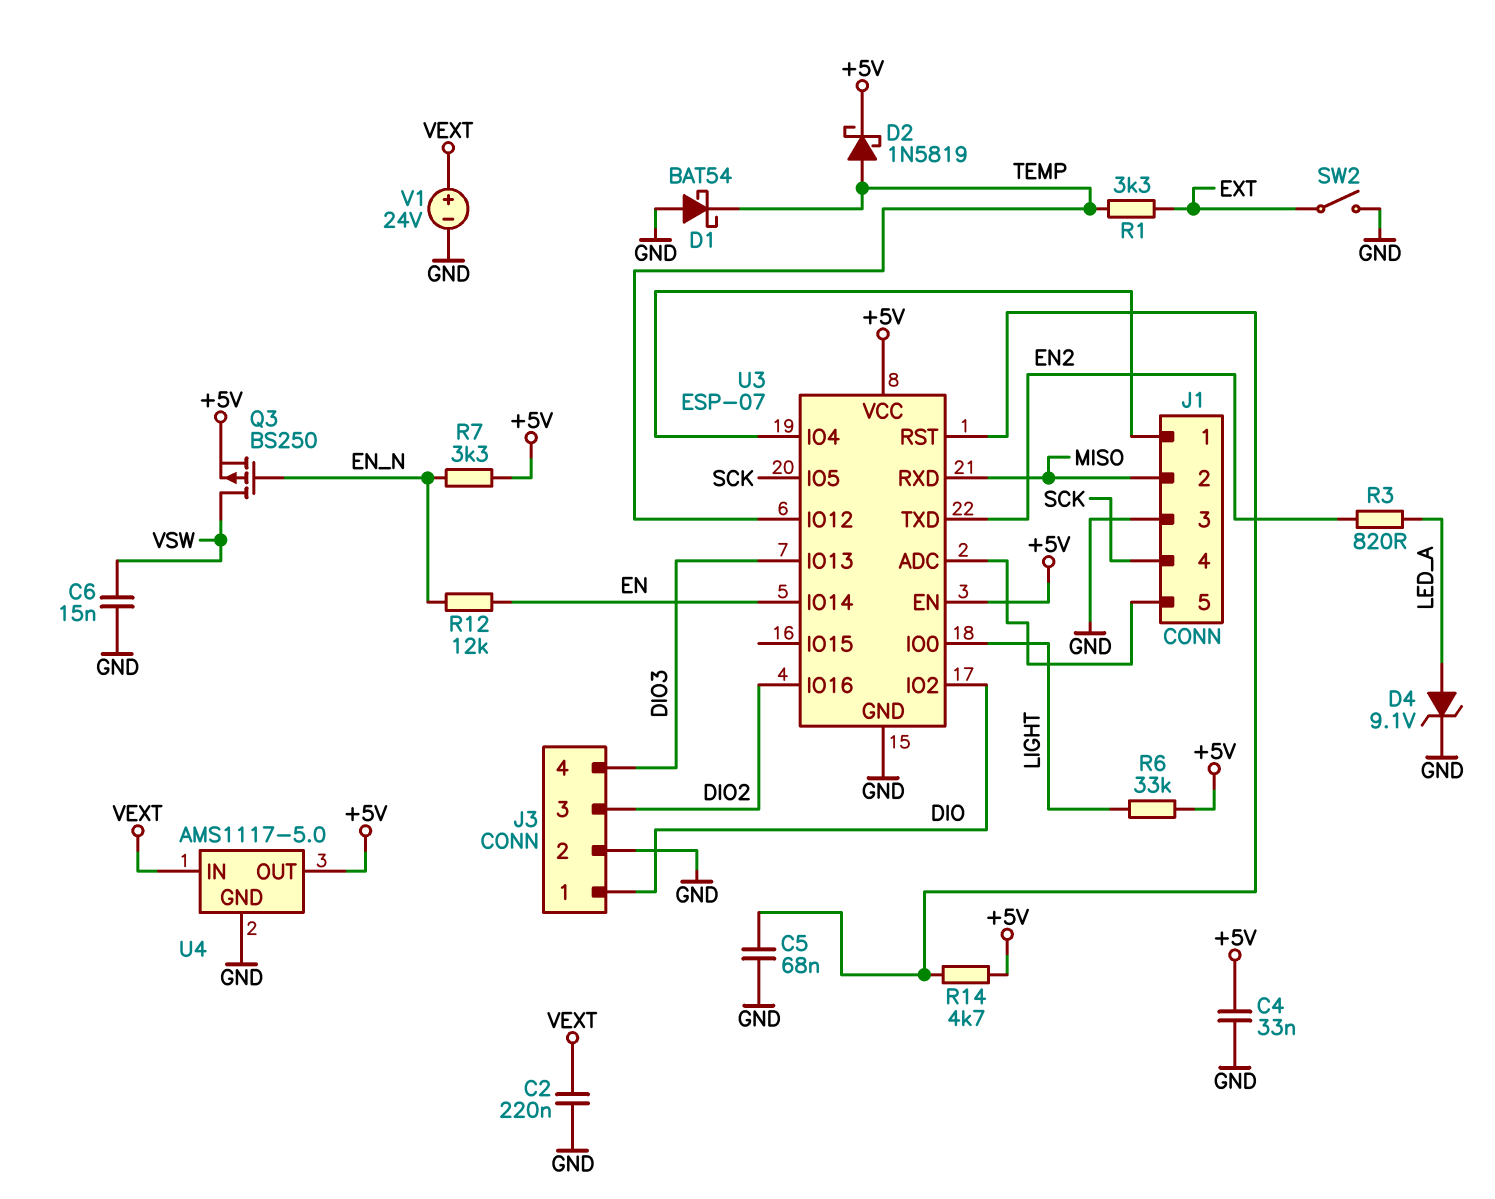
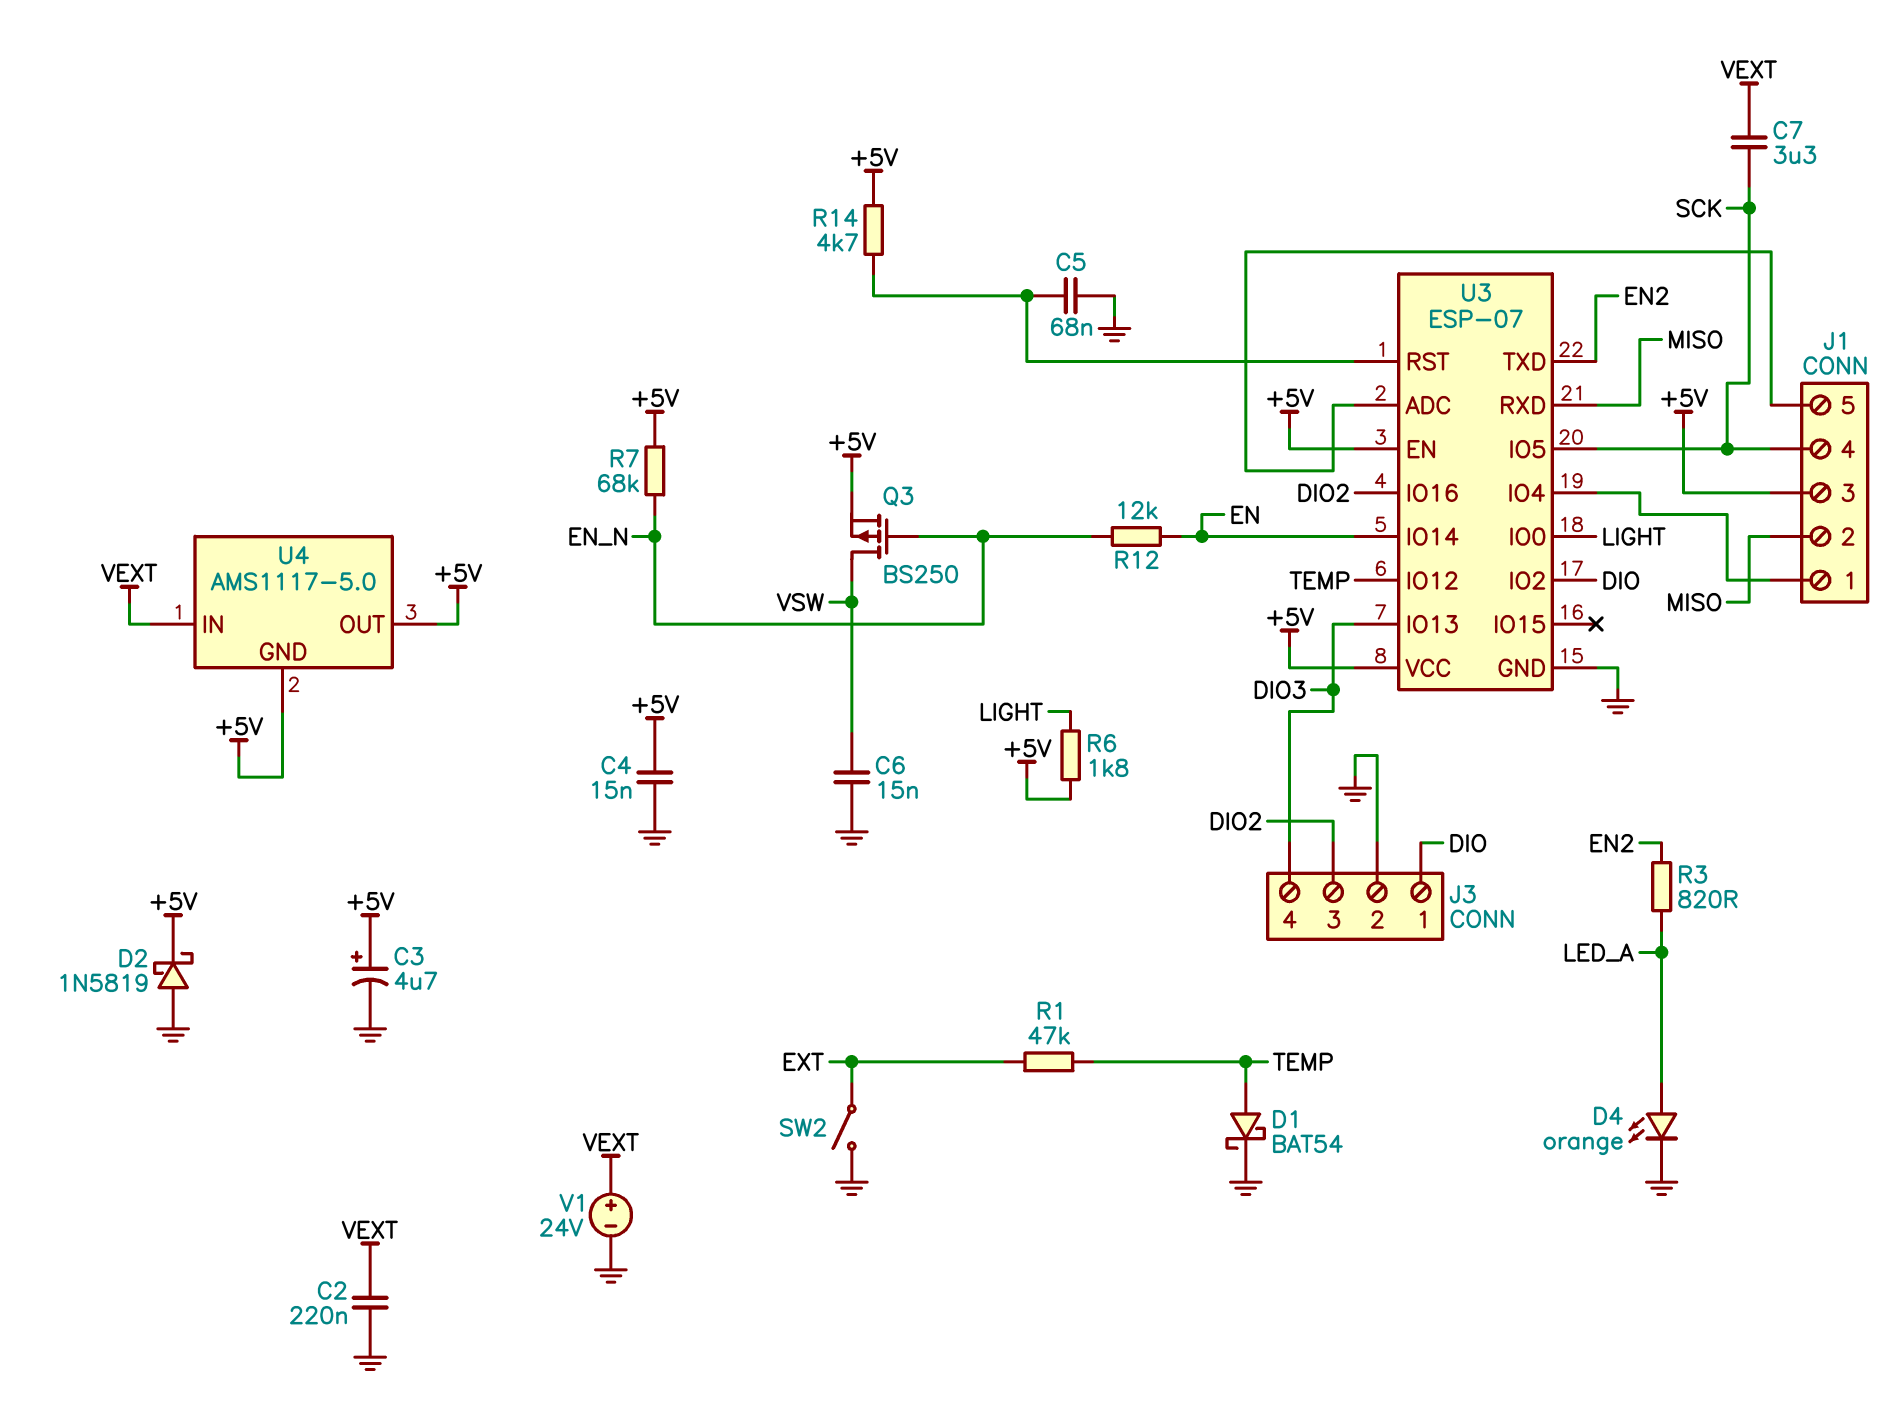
C3: none -> 4.7uF (plus +5V, minus GND)
C4: 33nF (+5V, GND) -> 15nF (+5V, GND)
C7: none -> 3.3uF (SCK, VEXT)
D1: schottky BAT54 (A GND, K TEMP) -> schottky BAT54 (A TEMP, K GND)
D2: schottky 1N5819 (A TEMP, K +5V) -> schottky 1N5819 (A GND, K +5V)
D4: zener 9.1V (A LED_A, K GND) -> LED orange (A LED_A, K GND)
J1 pin 3: GND -> +5V
R1: 3.3k (EXT, TEMP) -> 47k (EXT, TEMP)
R6: 33k (+5V, LIGHT) -> 1.8k (+5V, LIGHT)
R7: 3.3k (+5V, EN_N) -> 68k (+5V, EN_N)
U4 pin GND: GND -> +5V

